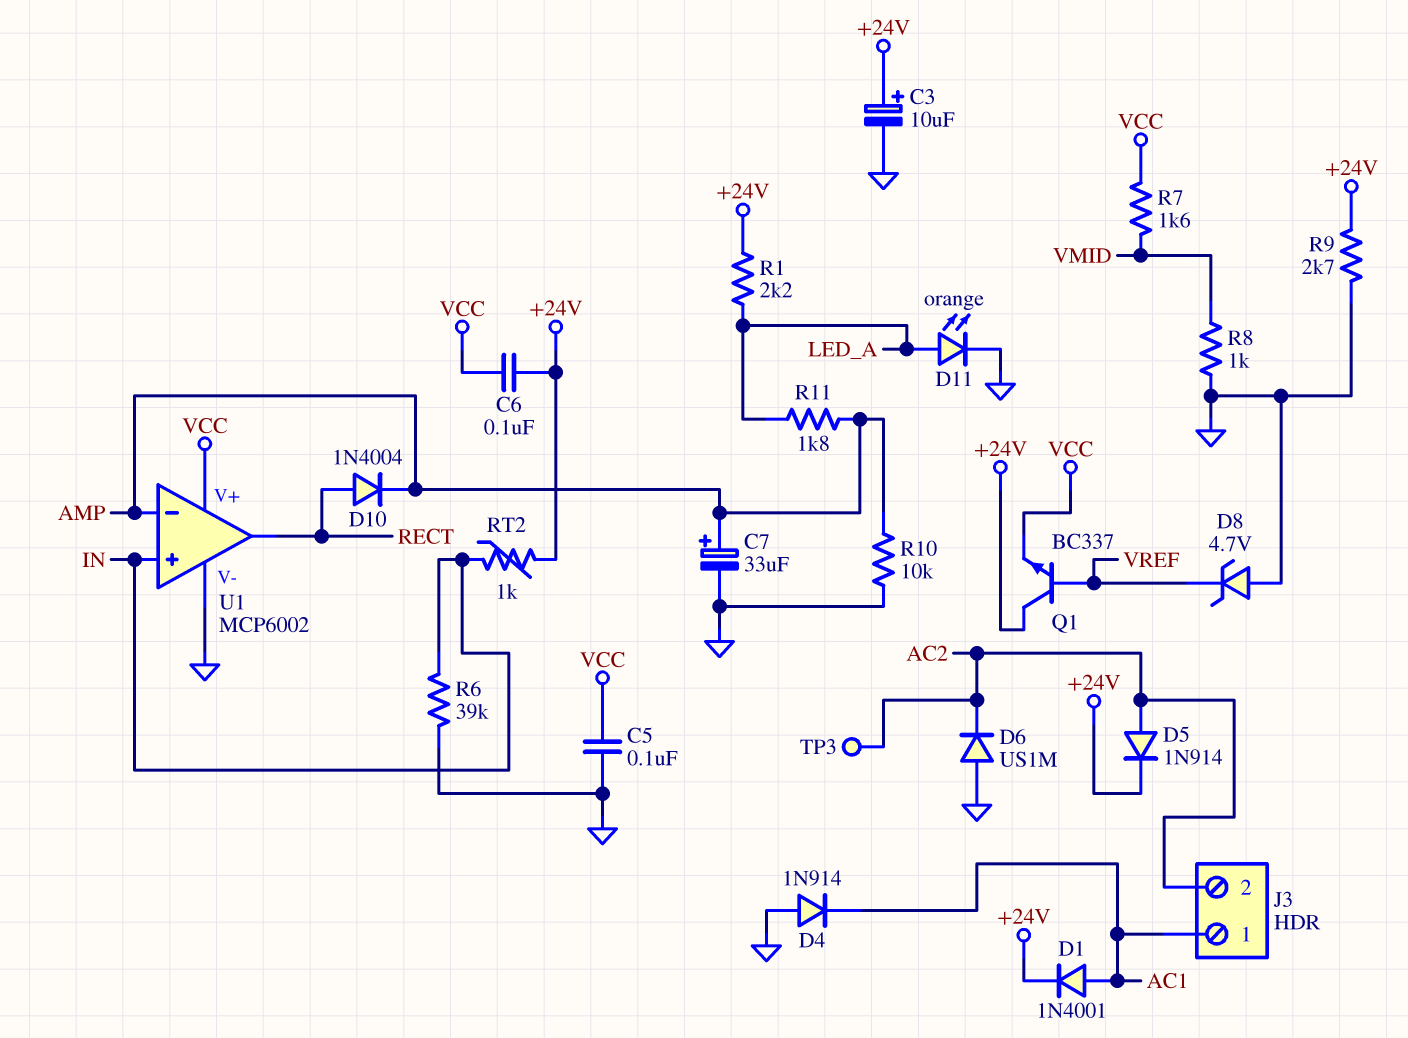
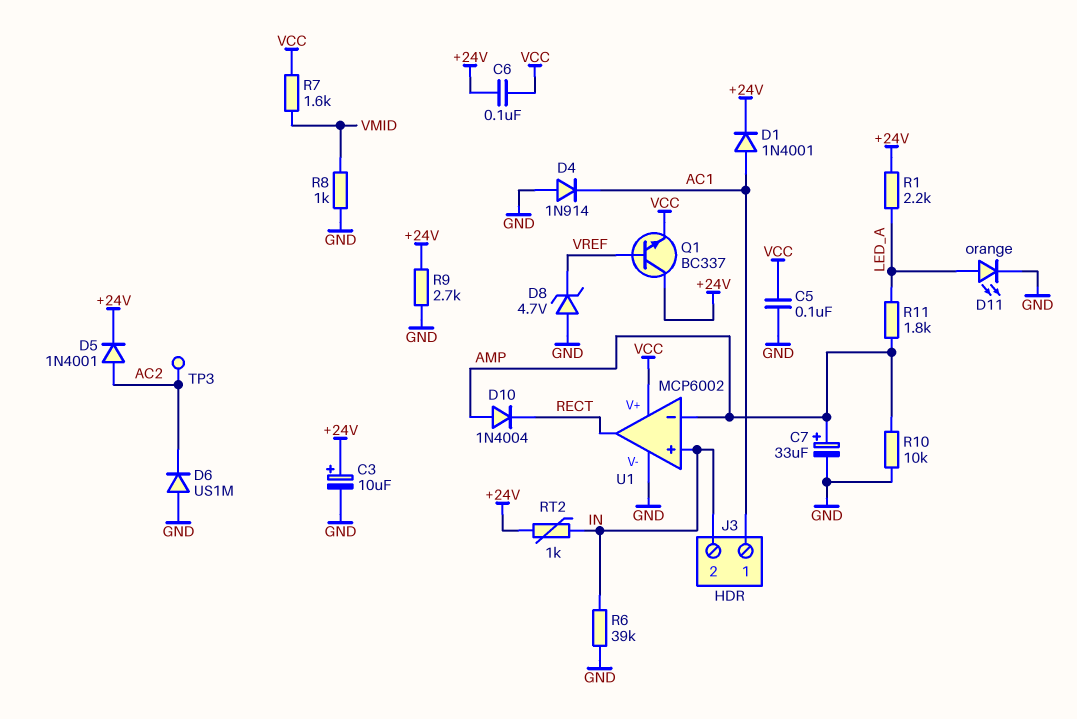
D5: diode 1N914 (A AC2, K +24V) -> diode 1N4001 (A AC2, K +24V)
D10: diode 1N4004 (A RECT, K AMP) -> diode 1N4004 (A AMP, K RECT)
J3 pin 2: AC2 -> IN

